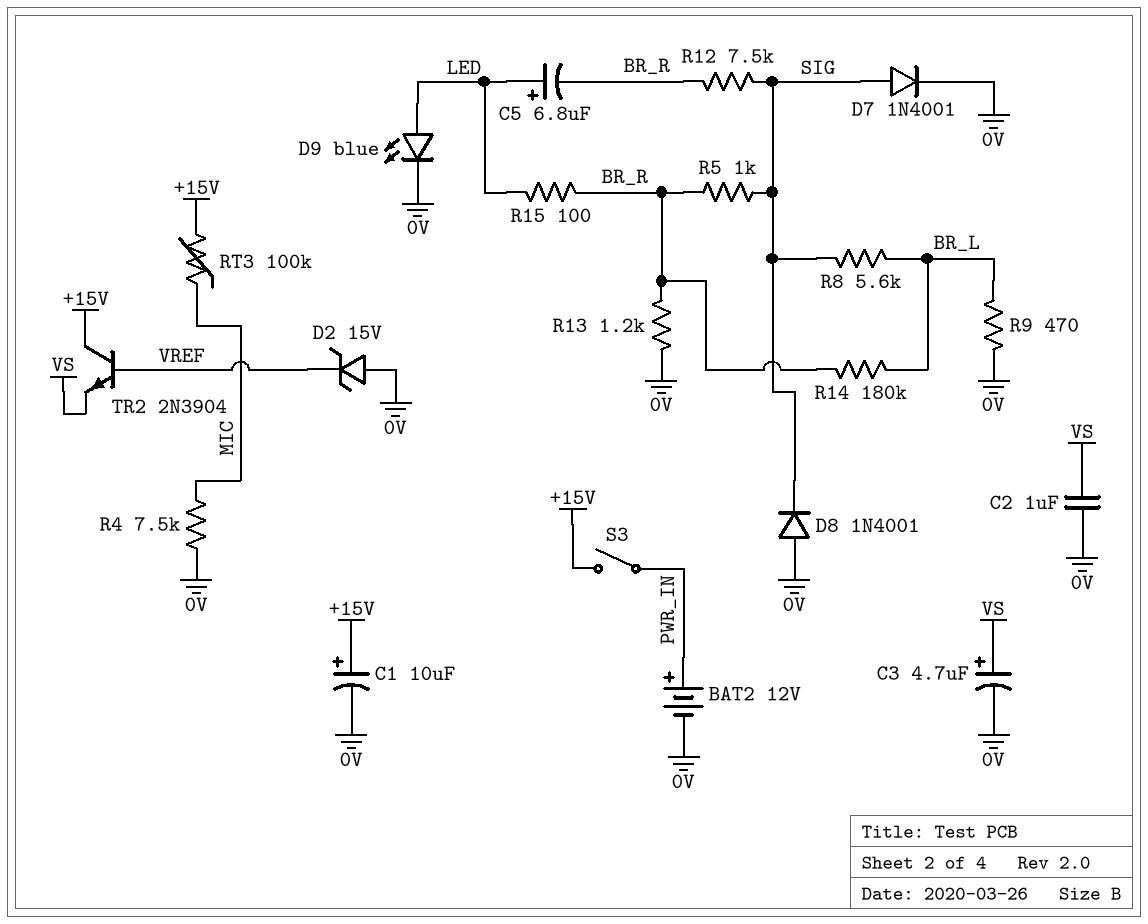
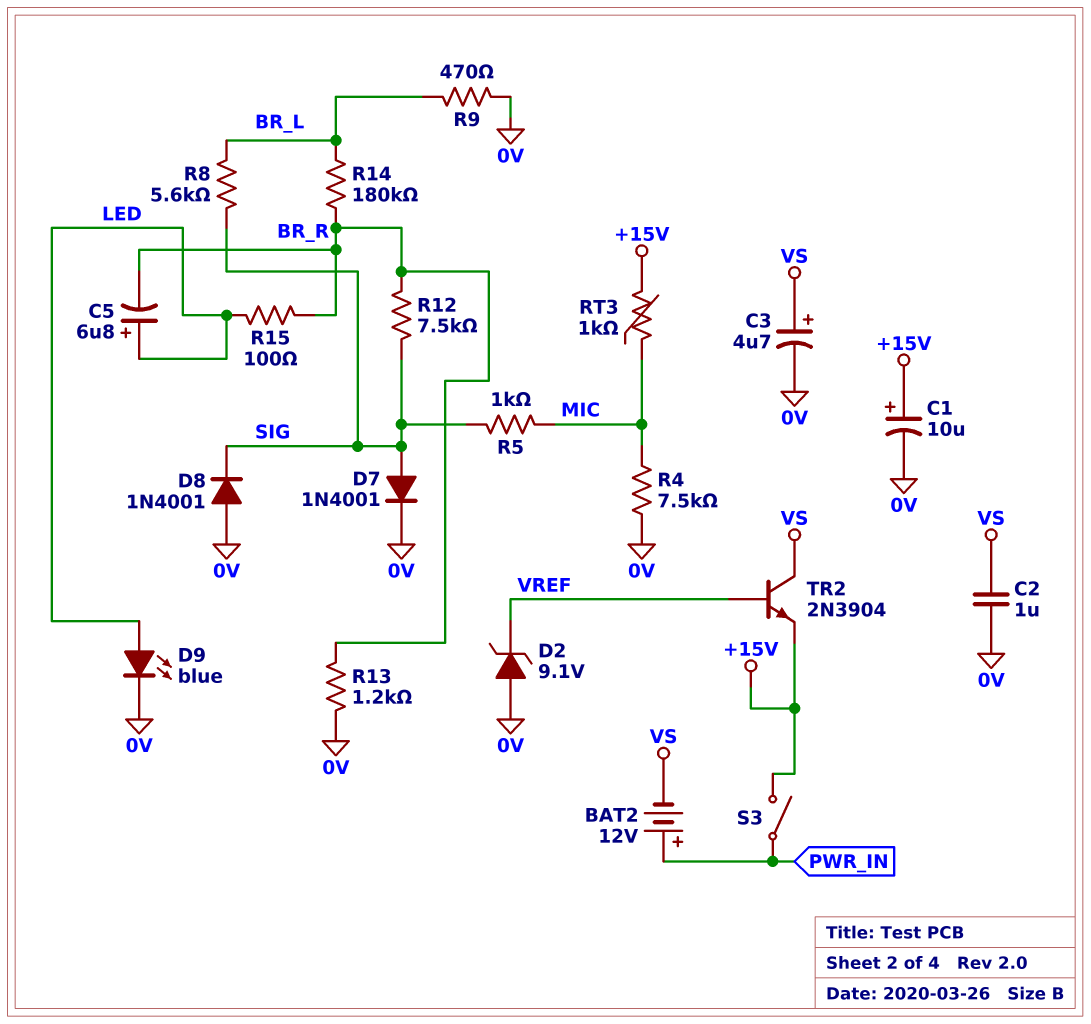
BAT2: 12V (plus PWR_IN, minus 0V) -> 12V (plus PWR_IN, minus VS)
D2: zener 15V (A 0V, K VREF) -> zener 9.1V (A 0V, K VREF)
R5: 1k (BR_R, SIG) -> 1k (MIC, SIG)
RT3: 100k (+15V, MIC) -> 1k (+15V, MIC)
TR2: NPN 2N3904 (B VREF, C +15V, E VS) -> NPN 2N3904 (B VREF, C VS, E +15V)

